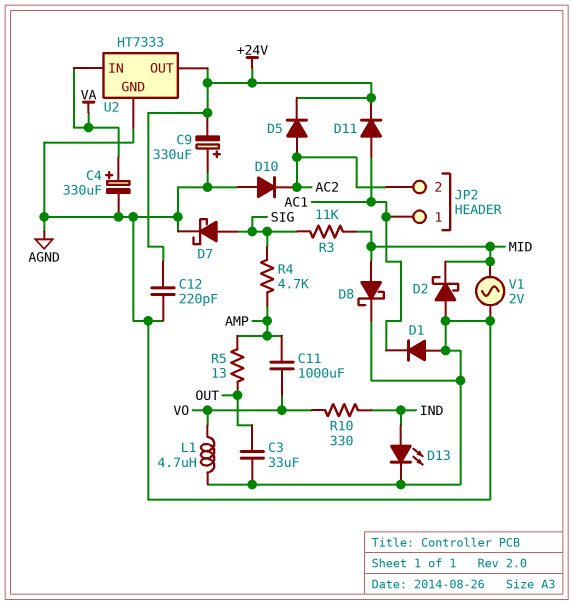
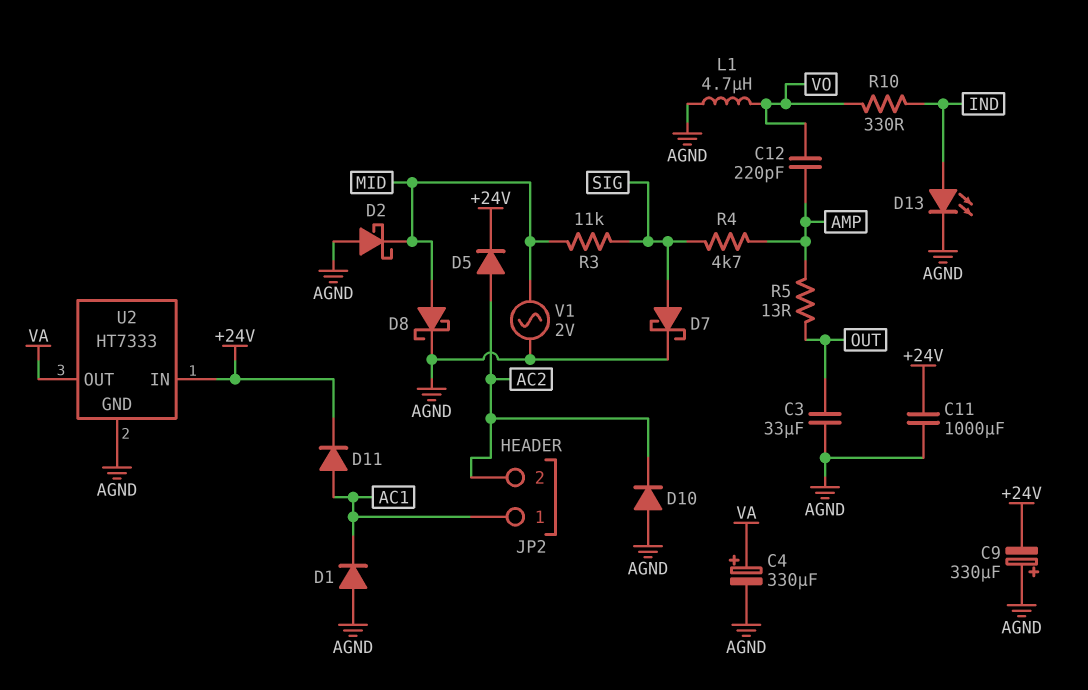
C11: 1000uF (AMP, VO) -> 1000uF (+24V, AGND)
C12: 220pF (+24V, AGND) -> 220pF (AMP, VO)
U2 pin IN: VA -> +24V
U2 pin OUT: +24V -> VA

